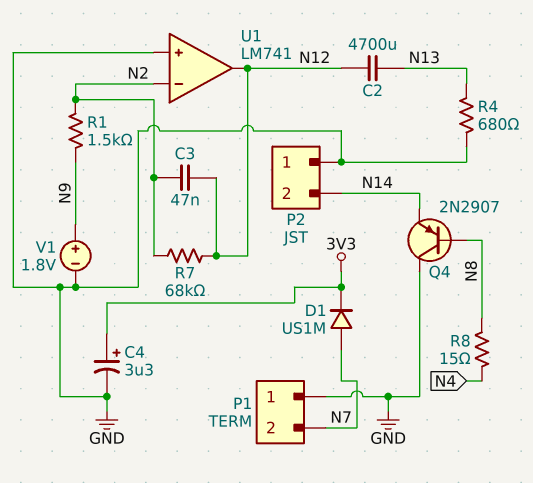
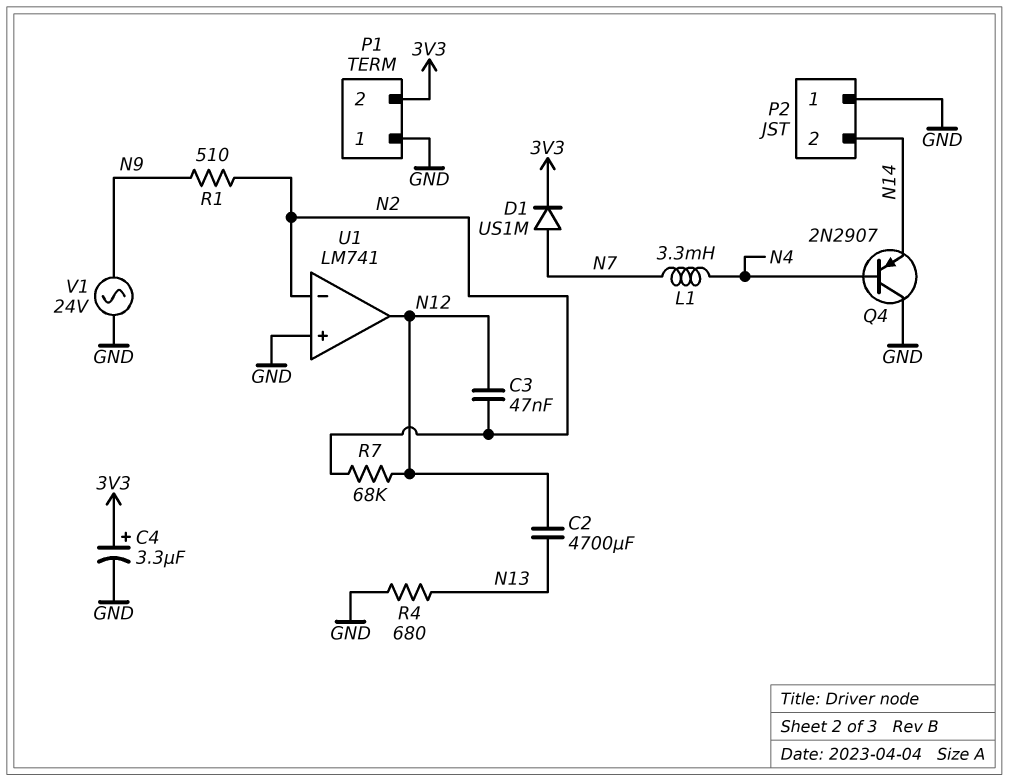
L1: none -> 3.3mH (N4, N7)
P1 pin 2: N7 -> 3V3
Q4: PNP 2N2907 (B N8, C GND, E N14) -> PNP 2N2907 (B N4, C GND, E N14)
R1: 1.5k (N2, N9) -> 510 (N2, N9)
R8: 15 (N4, N8) -> none
V1: 1.8V (plus N9, minus GND) -> AC 24V (GND, N9)

